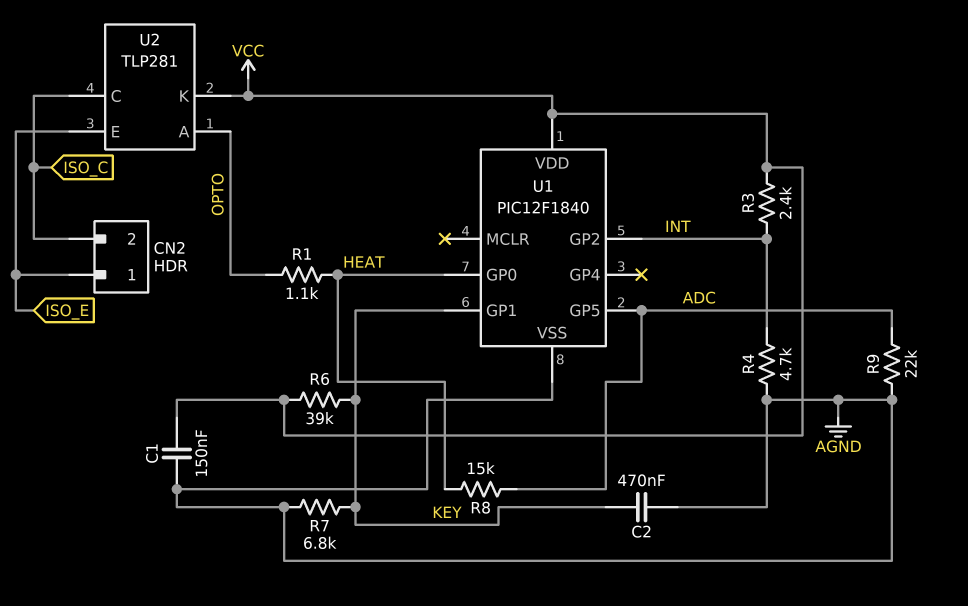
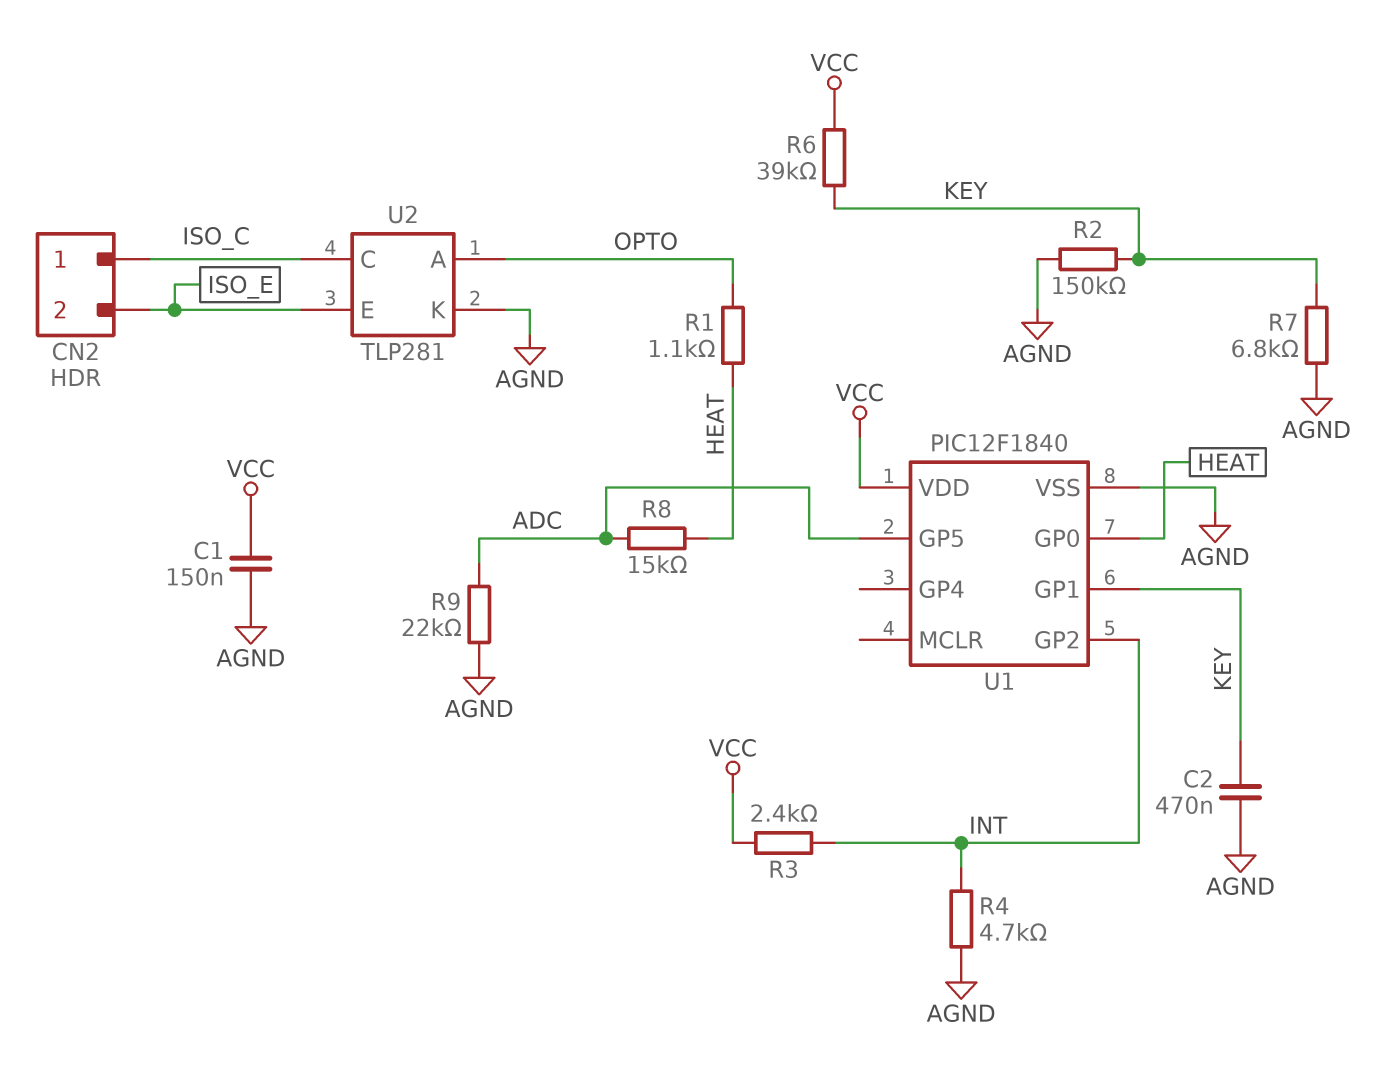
CN2 pin 1: ISO_E -> ISO_C
CN2 pin 2: ISO_C -> ISO_E
R2: none -> 150k (AGND, KEY)
U2 pin K: VCC -> AGND

